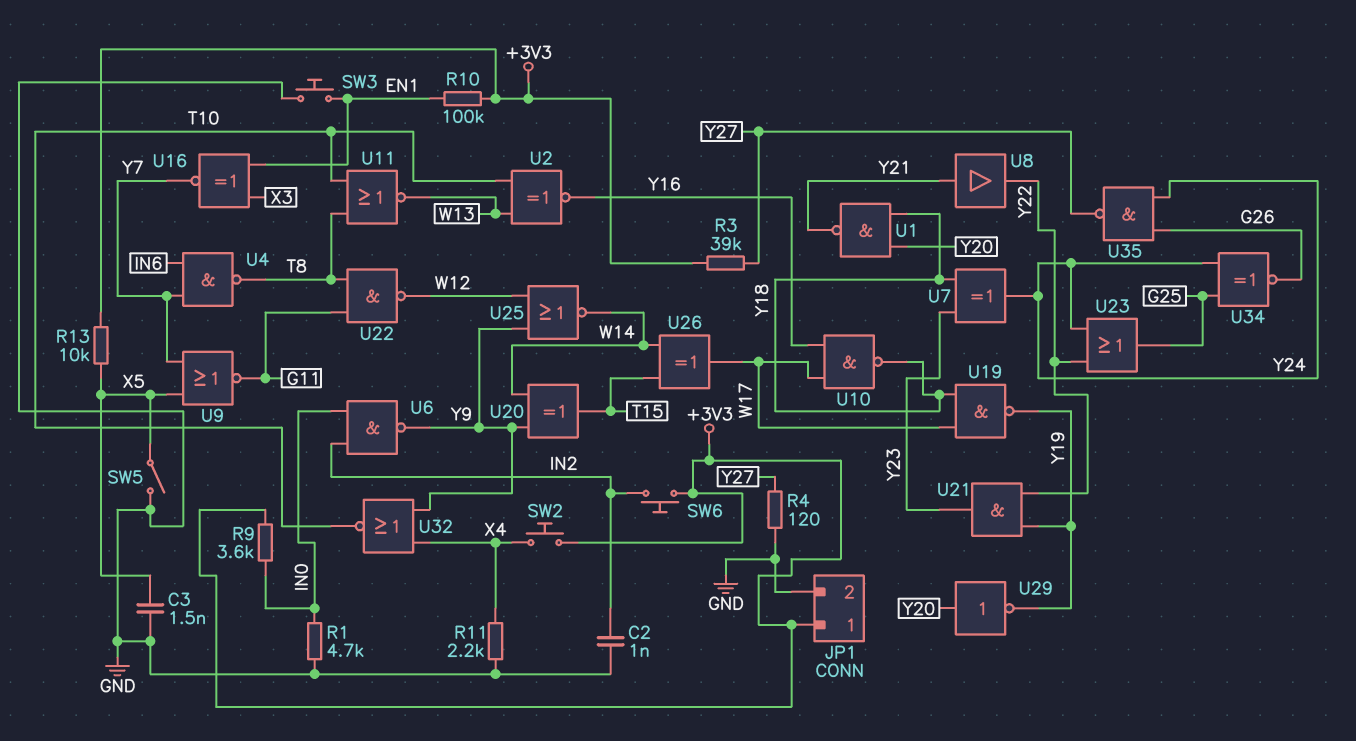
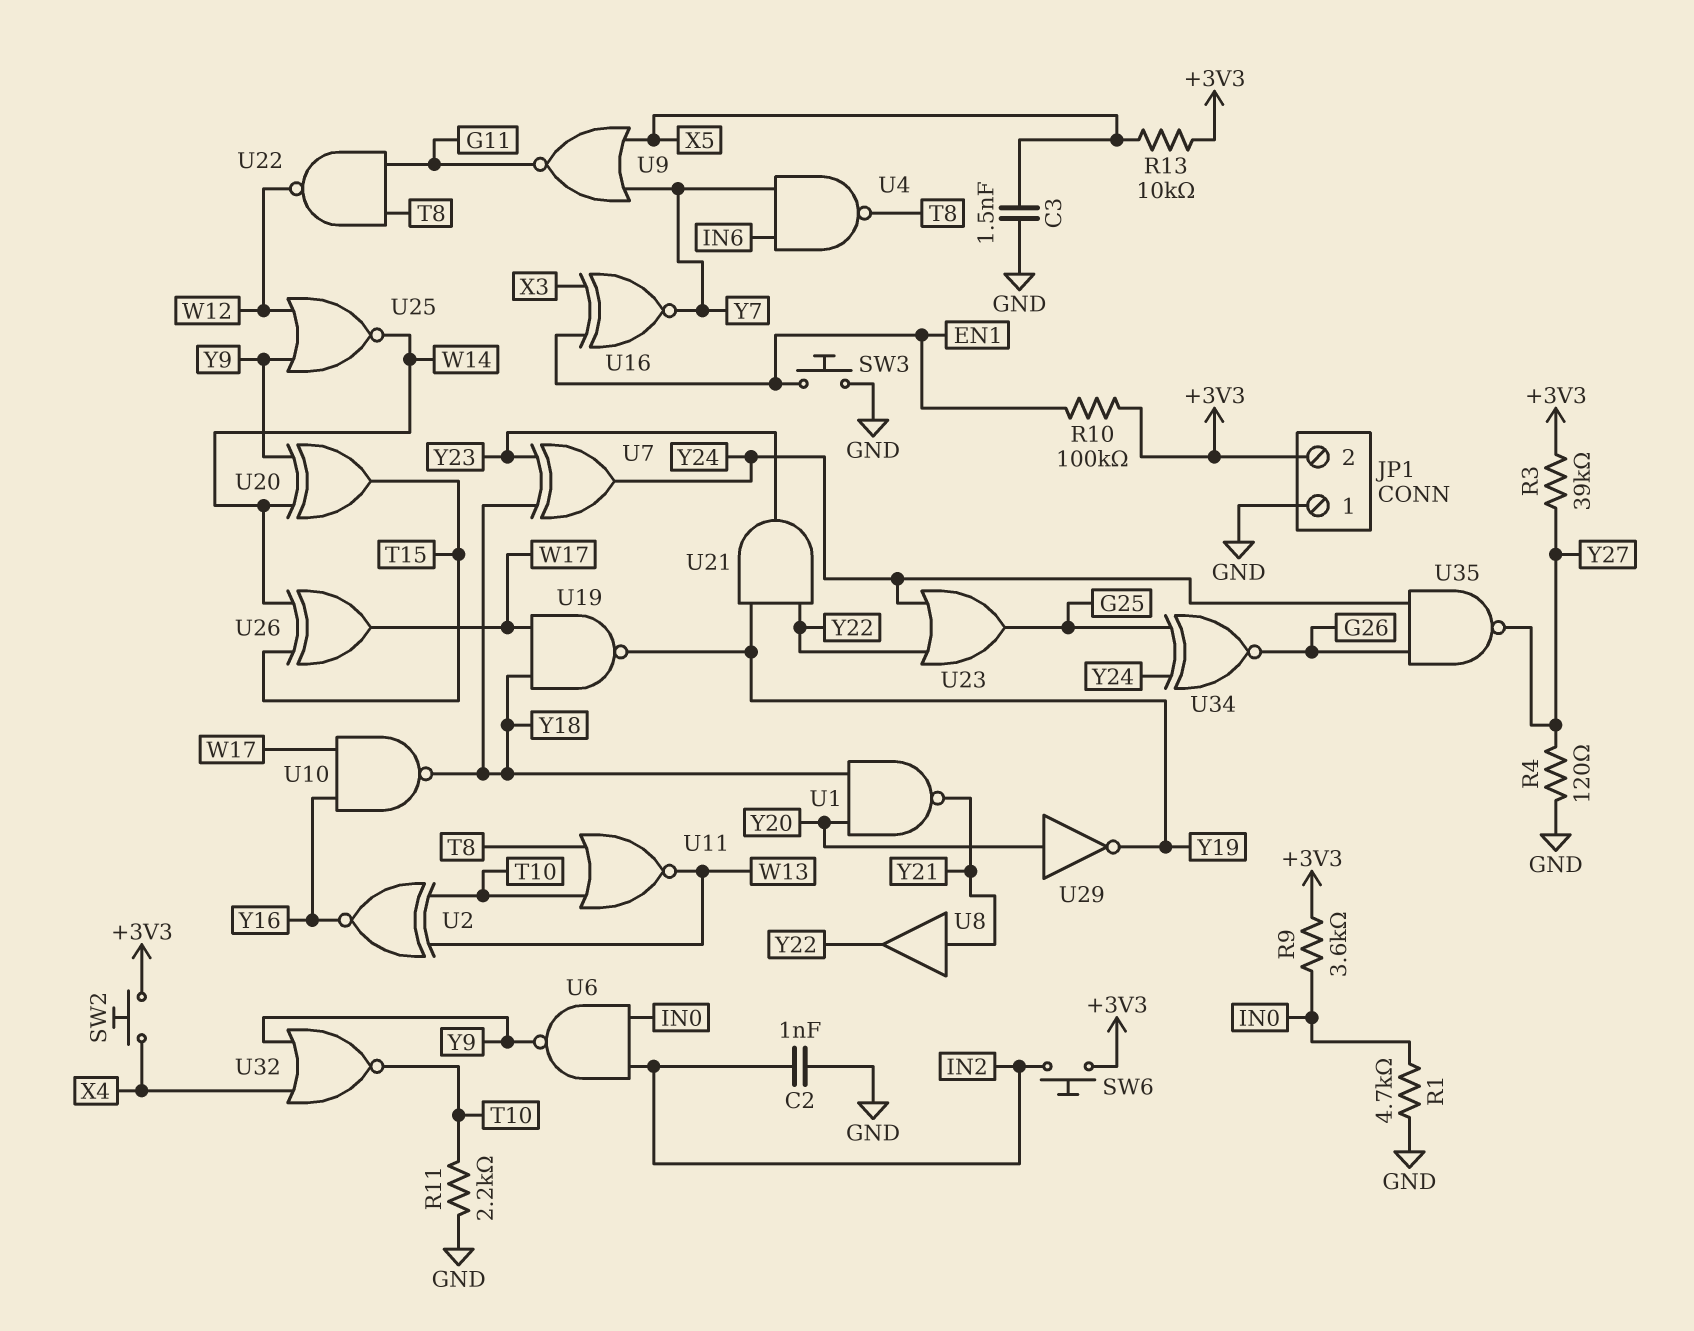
JP1 pin 1: +3V3 -> GND
JP1 pin 2: GND -> +3V3
R11: 2.2k (GND, X4) -> 2.2k (GND, T10)
SW5: switch (GND, X5) -> none

